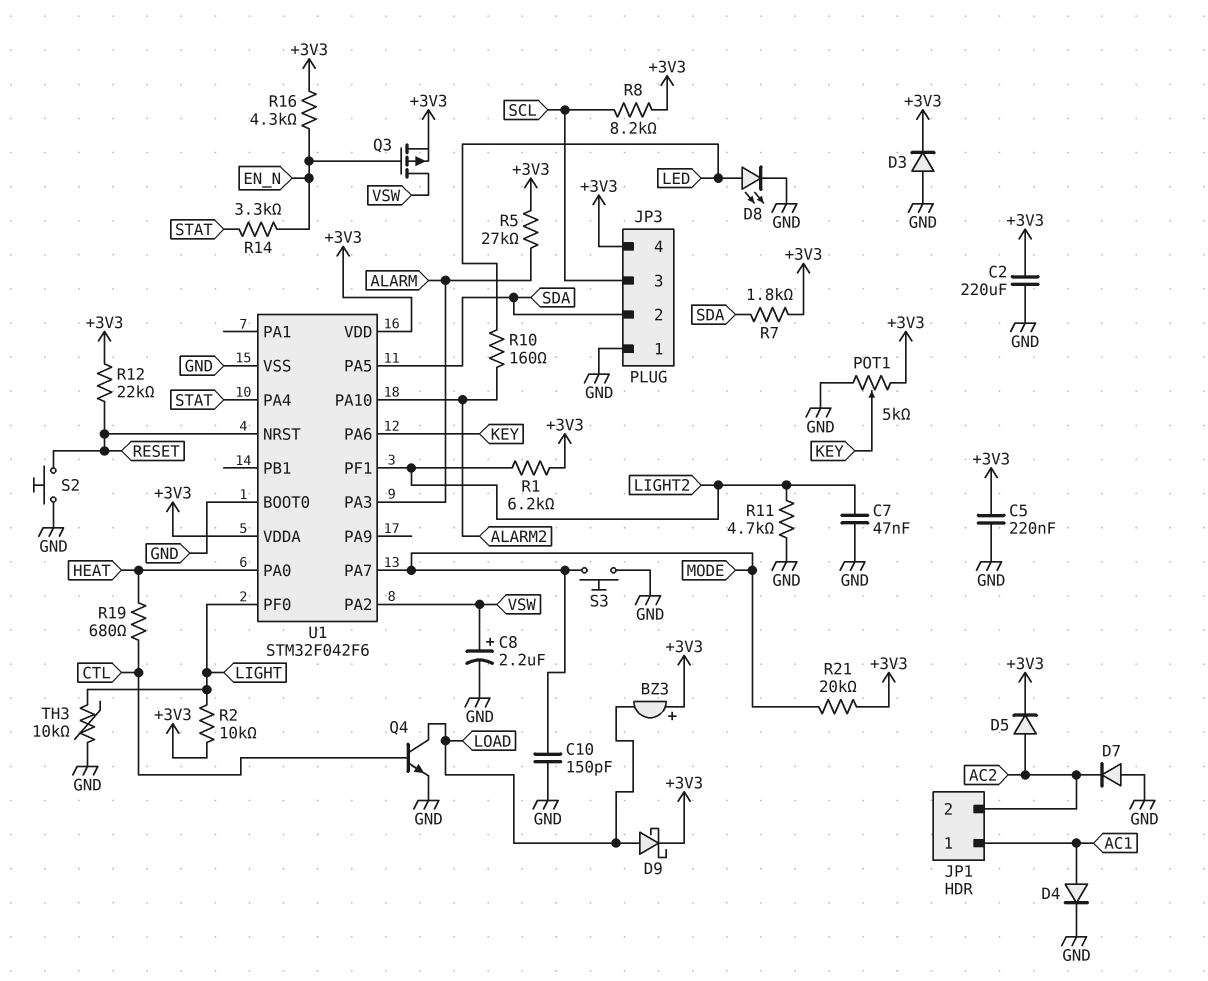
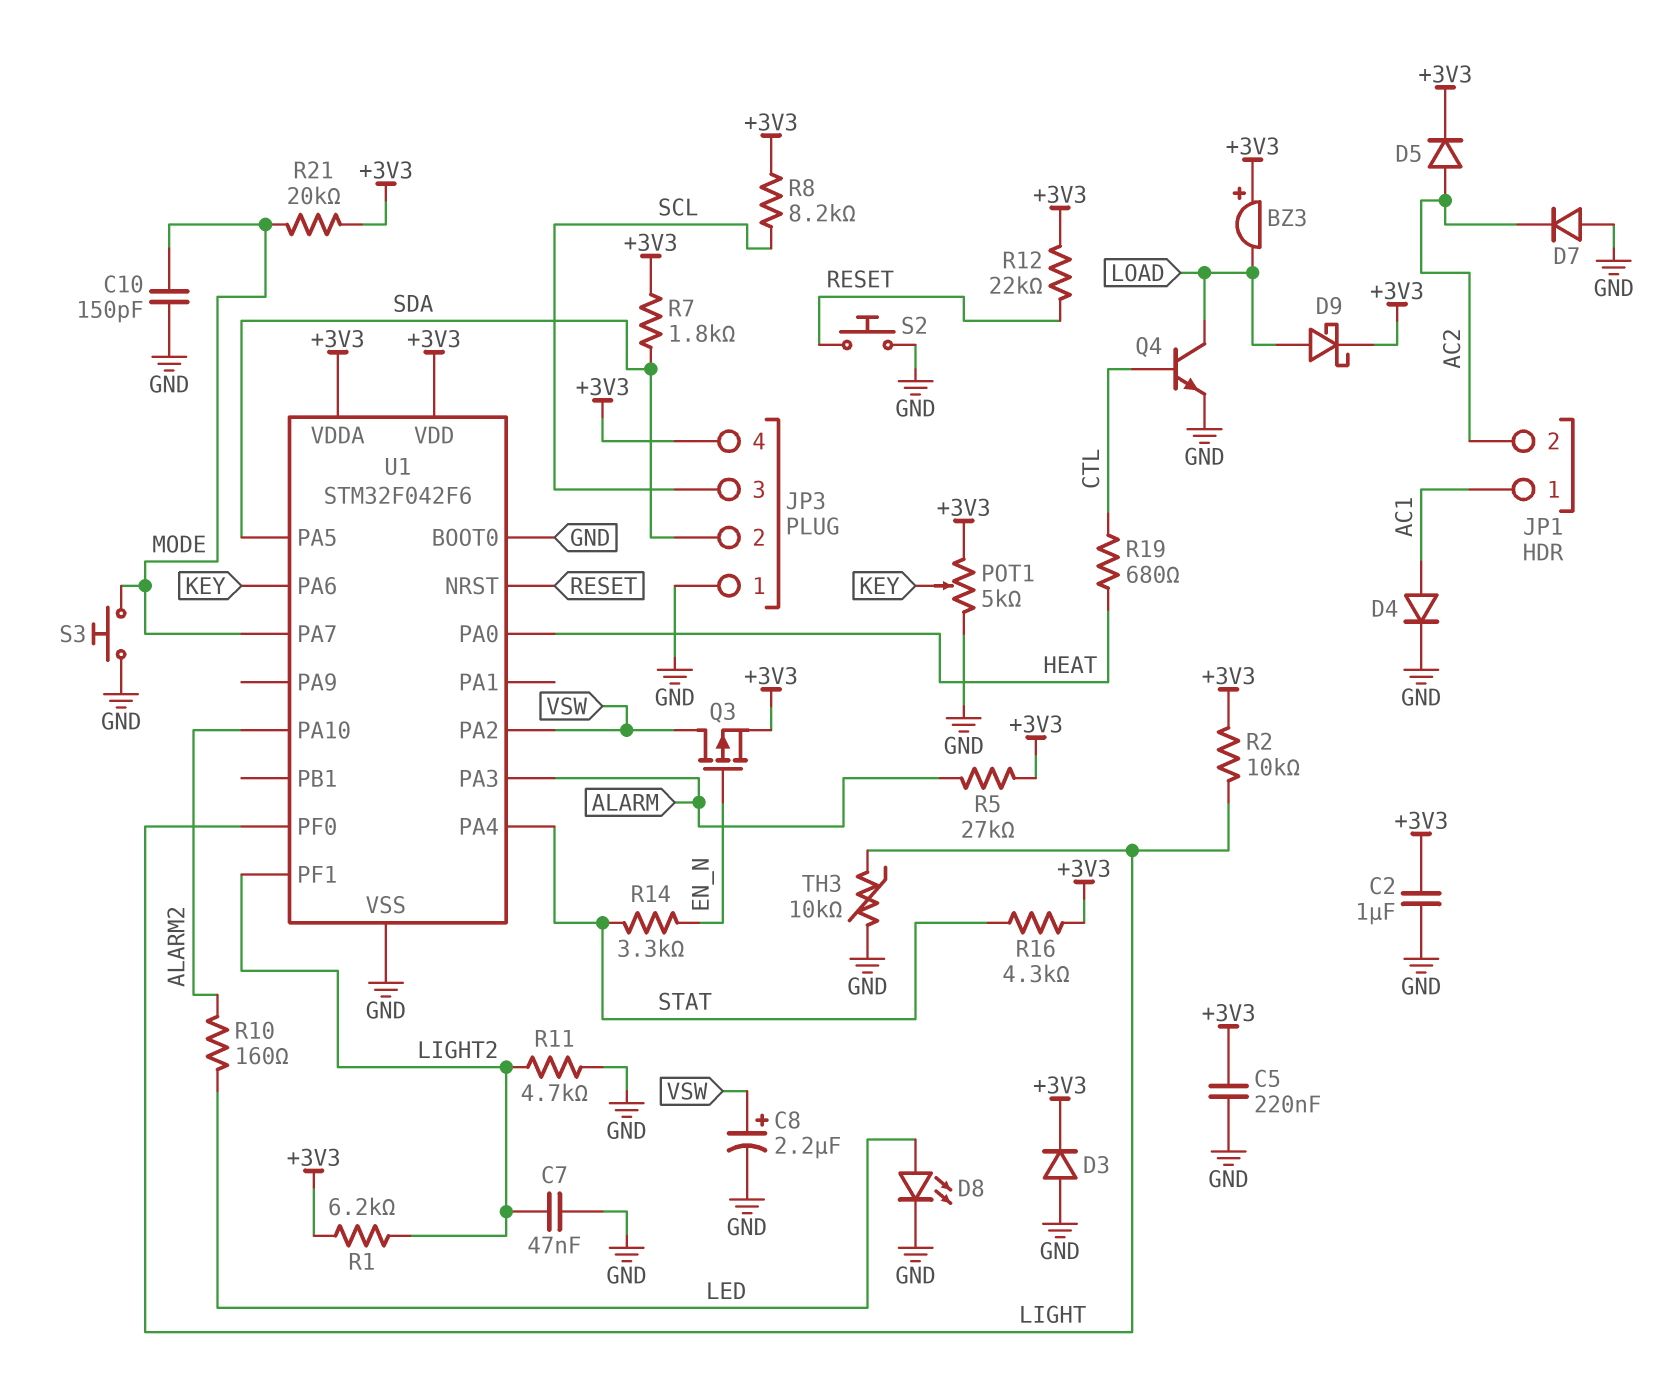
C2: 220uF (+3V3, GND) -> 1uF (+3V3, GND)
R16: 4.3k (+3V3, EN_N) -> 4.3k (+3V3, STAT)

